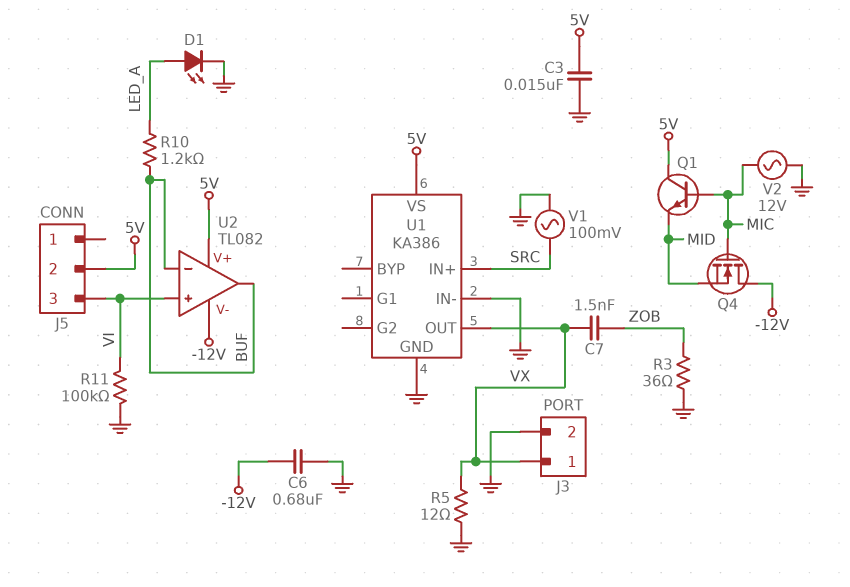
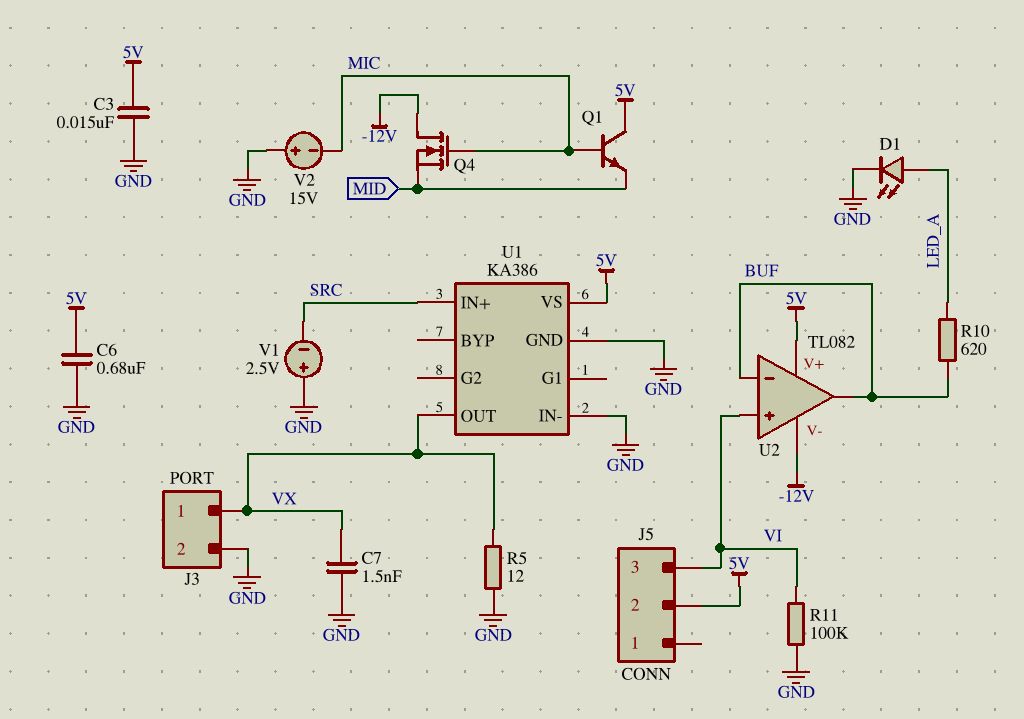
C6: 680nF (-12V, GND) -> 680nF (5V, GND)
C7: 1.5nF (VX, ZOB) -> 1.5nF (GND, VX)
R3: 36 (GND, ZOB) -> none
R10: 1.2k (BUF, LED_A) -> 620 (BUF, LED_A)
V1: AC 100mV (GND, SRC) -> 2.5V (plus GND, minus SRC)
V2: AC 12V (GND, MIC) -> 15V (plus GND, minus MIC)

